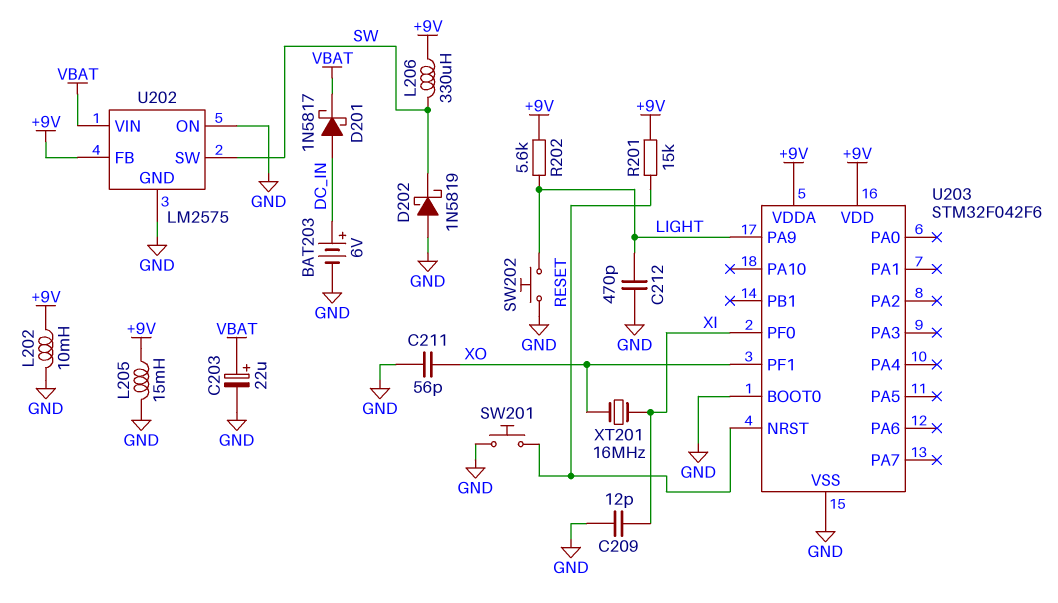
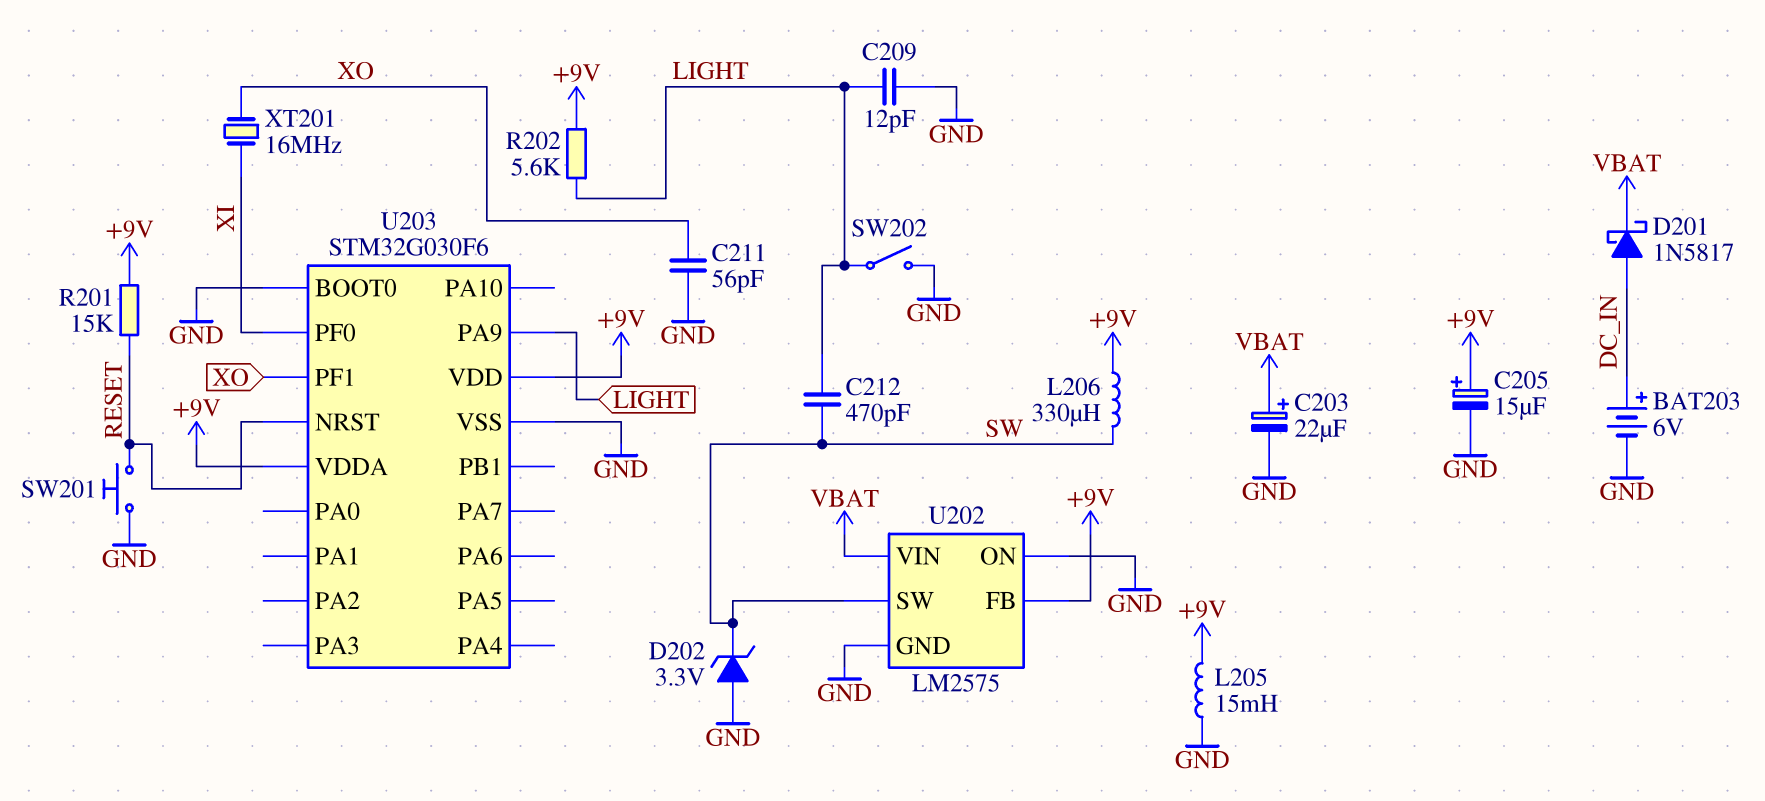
C205: none -> 15uF (plus +9V, minus GND)
C209: 12pF (GND, XI) -> 12pF (GND, LIGHT)
C212: 470pF (GND, LIGHT) -> 470pF (LIGHT, SW)
D202: schottky 1N5819 (A GND, K SW) -> zener 3.3V (A GND, K SW)
L202: 10mH (+9V, GND) -> none
SW202: button (GND, LIGHT) -> switch (GND, LIGHT)
U203: STM32F042F6 -> STM32G030F6

